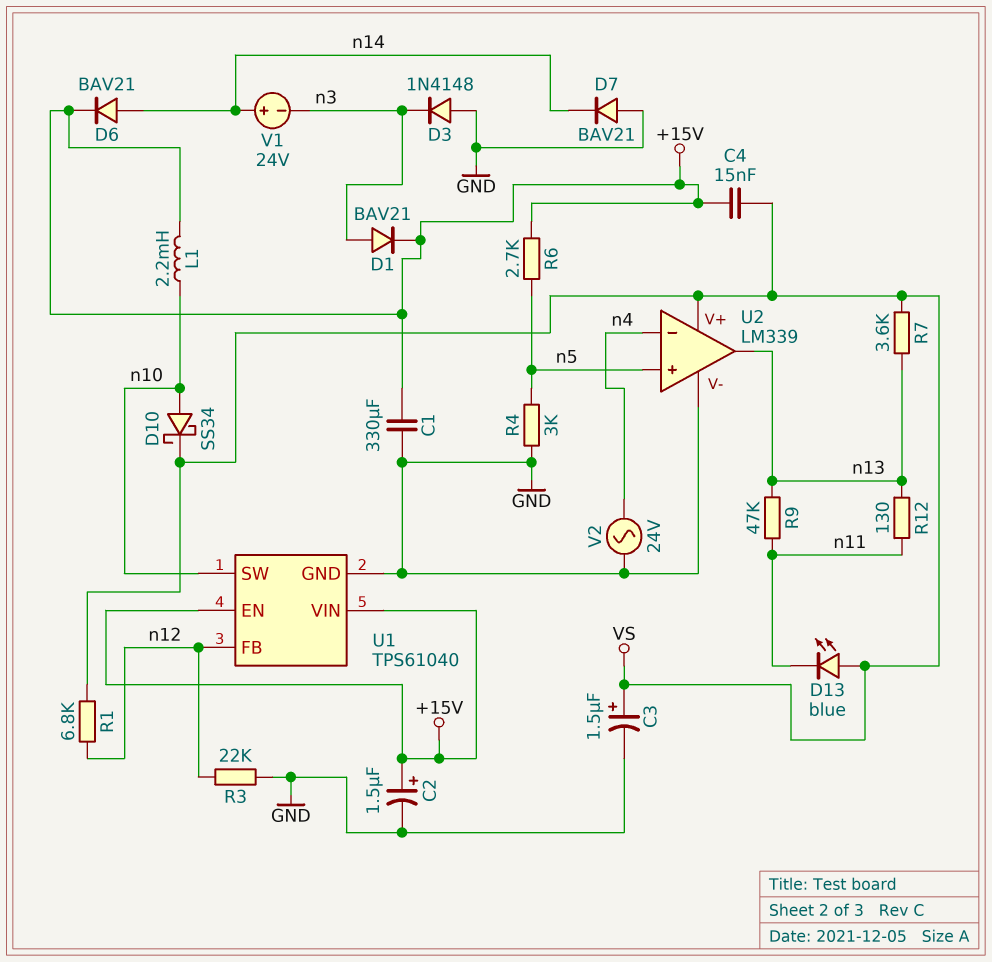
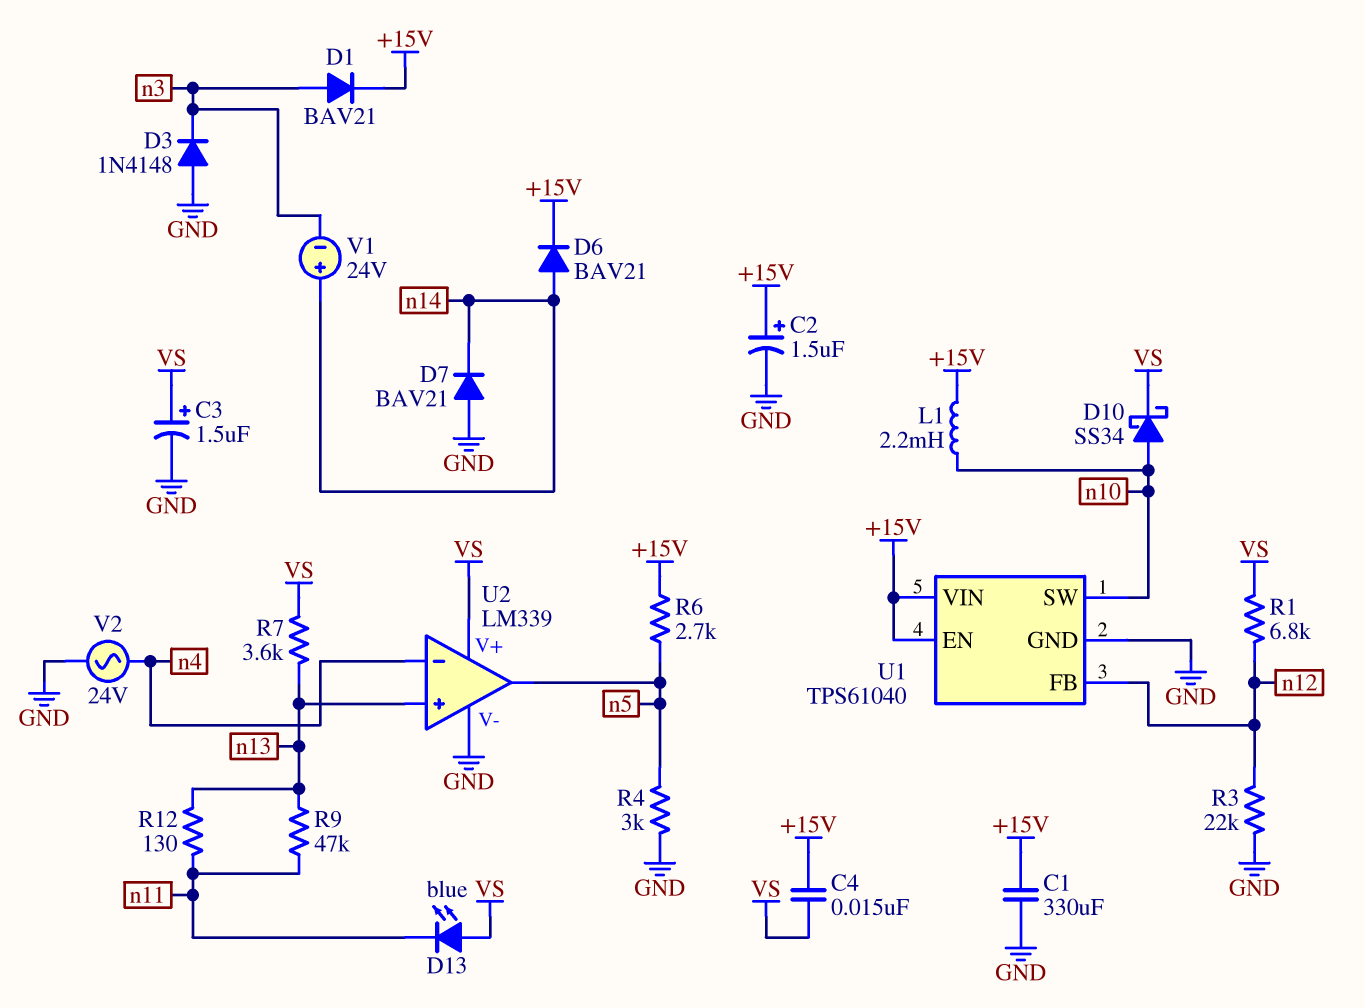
U2 pin in+: n5 -> n13
U2 pin out: n13 -> n5

